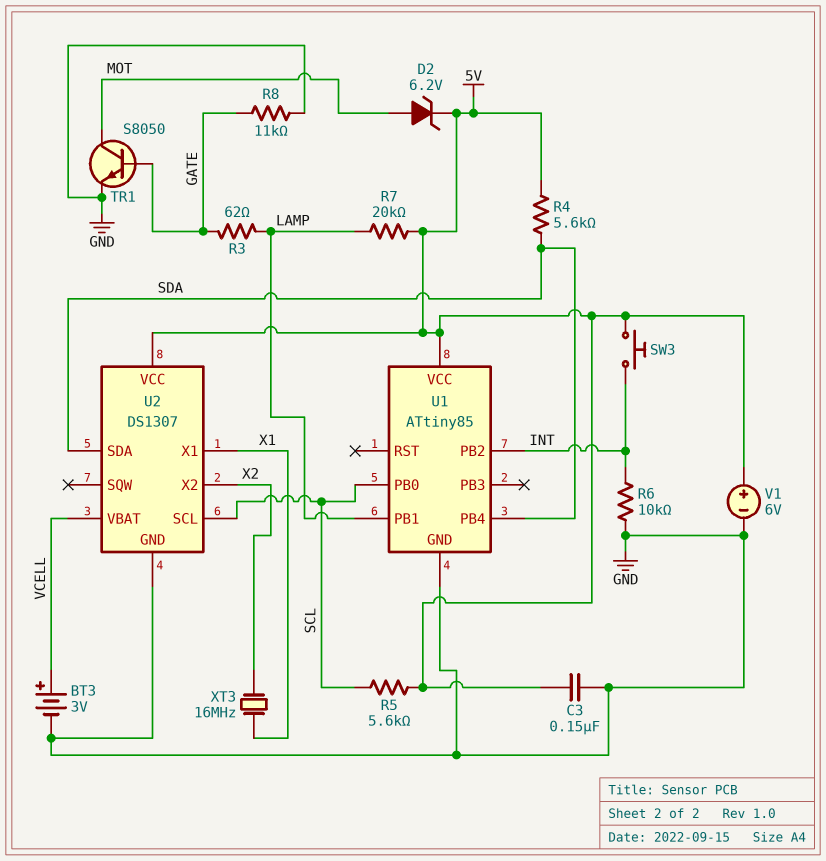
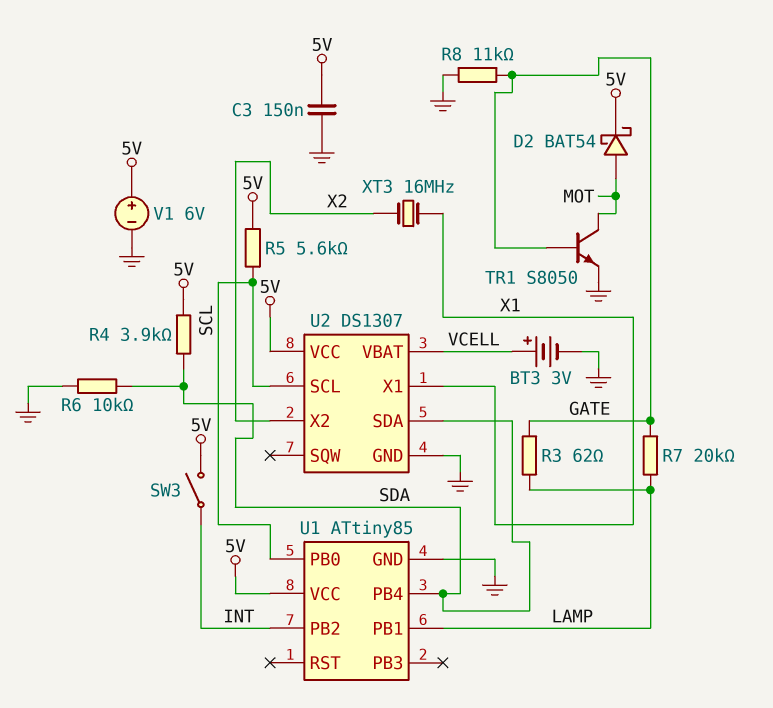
D2: zener 6.2V (A MOT, K 5V) -> schottky BAT54 (A MOT, K 5V)
R4: 5.6k (5V, SDA) -> 3.9k (5V, SDA)
R6: 10k (GND, INT) -> 10k (GND, SDA)
R7: 20k (5V, LAMP) -> 20k (GATE, LAMP)
SW3: button (5V, INT) -> switch (5V, INT)

